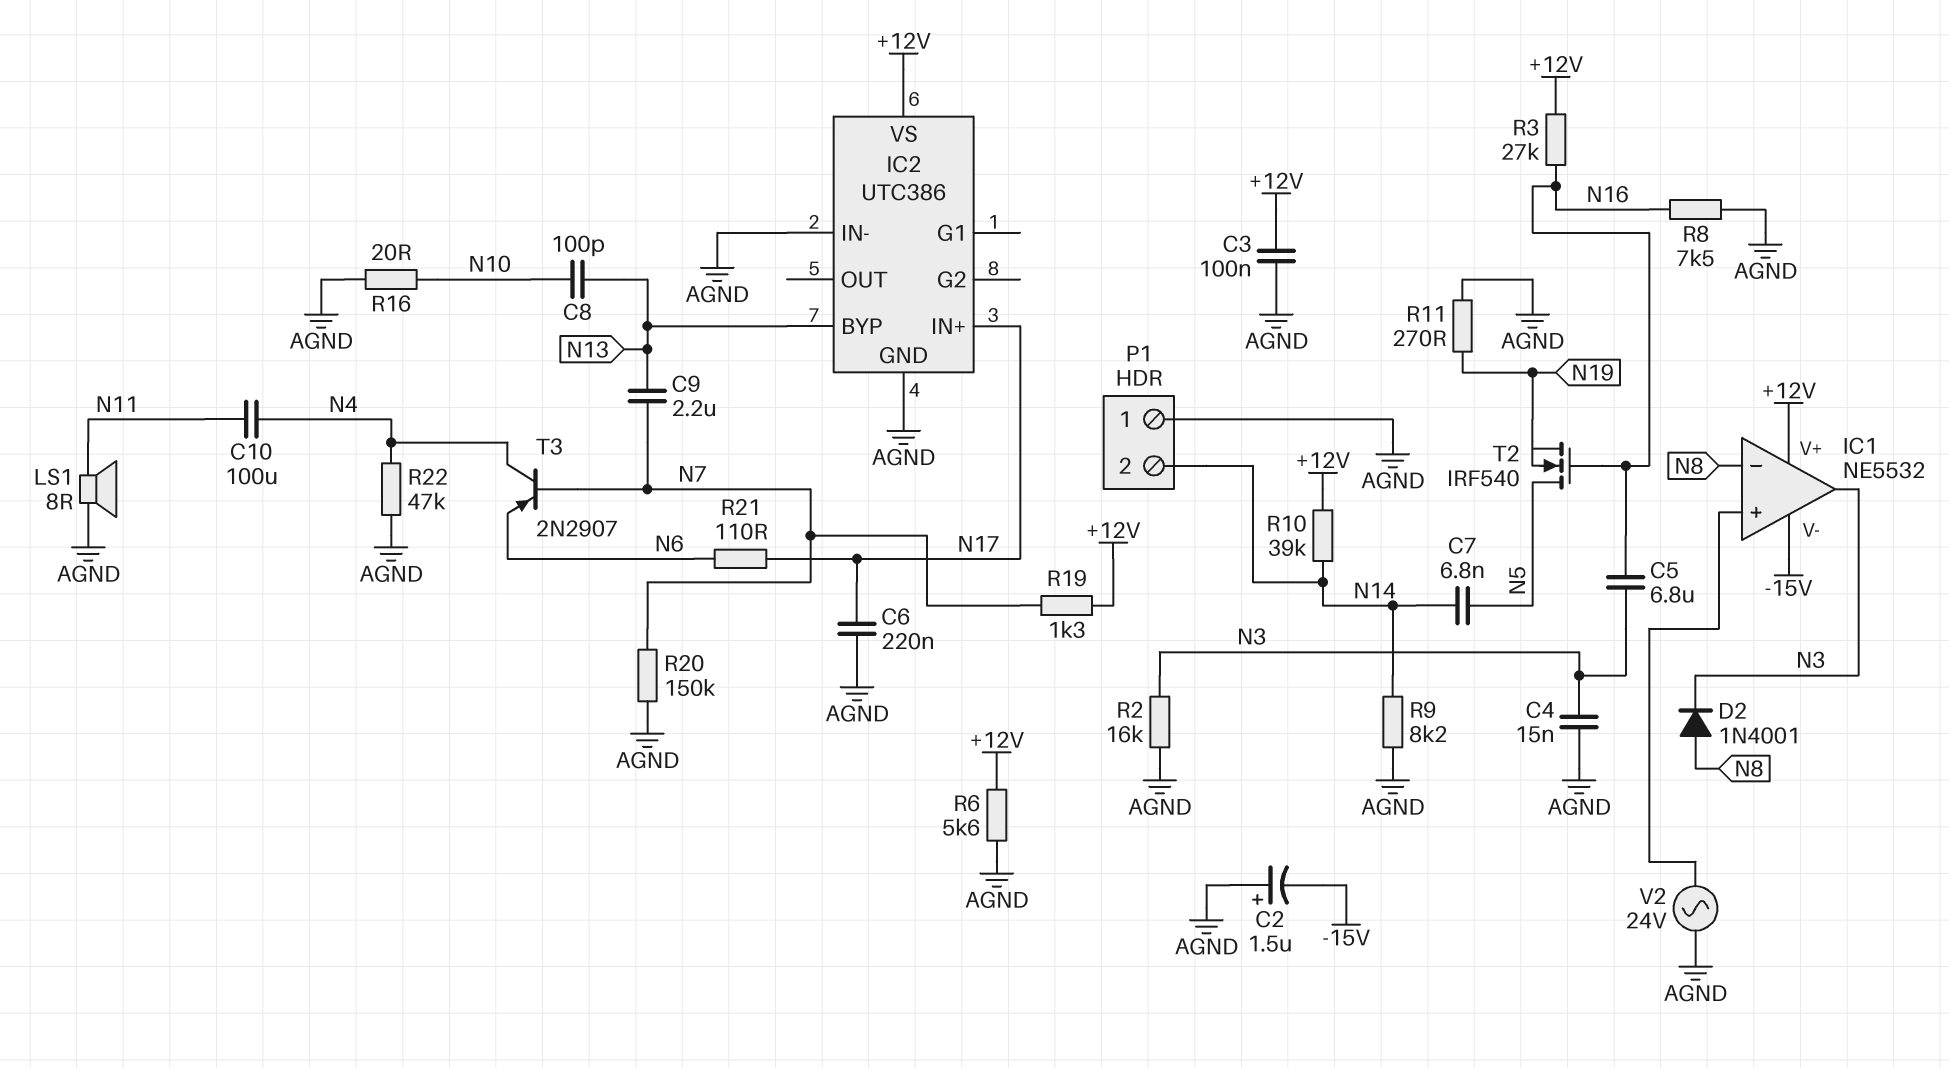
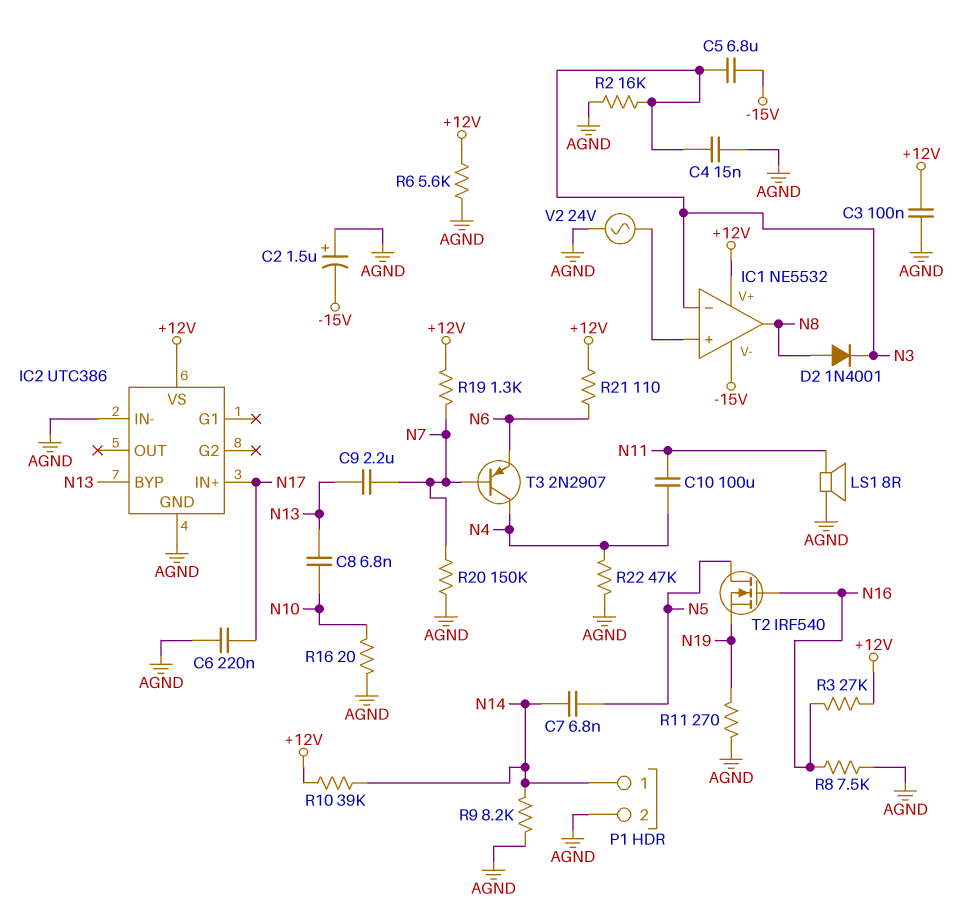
C5: 6.8uF (N3, N16) -> 6.8uF (-15V, N3)
C8: 100pF (N10, N13) -> 6.8nF (N10, N13)
IC1 pin in-: N8 -> N3
IC1 pin out: N3 -> N8
P1 pin 1: AGND -> N14
P1 pin 2: N14 -> AGND
R21: 110 (N6, N17) -> 110 (+12V, N6)

